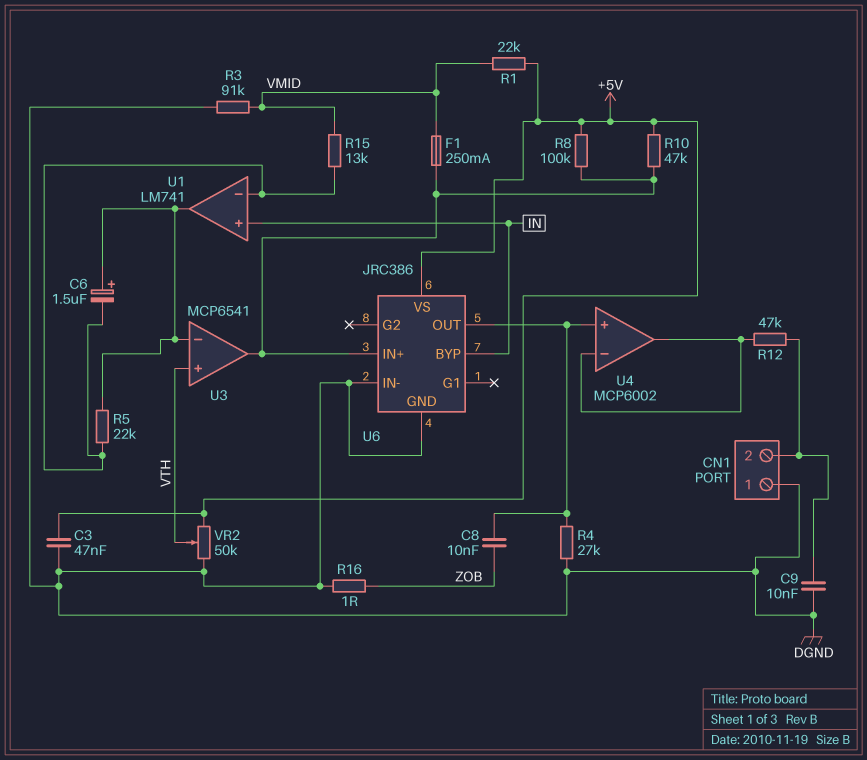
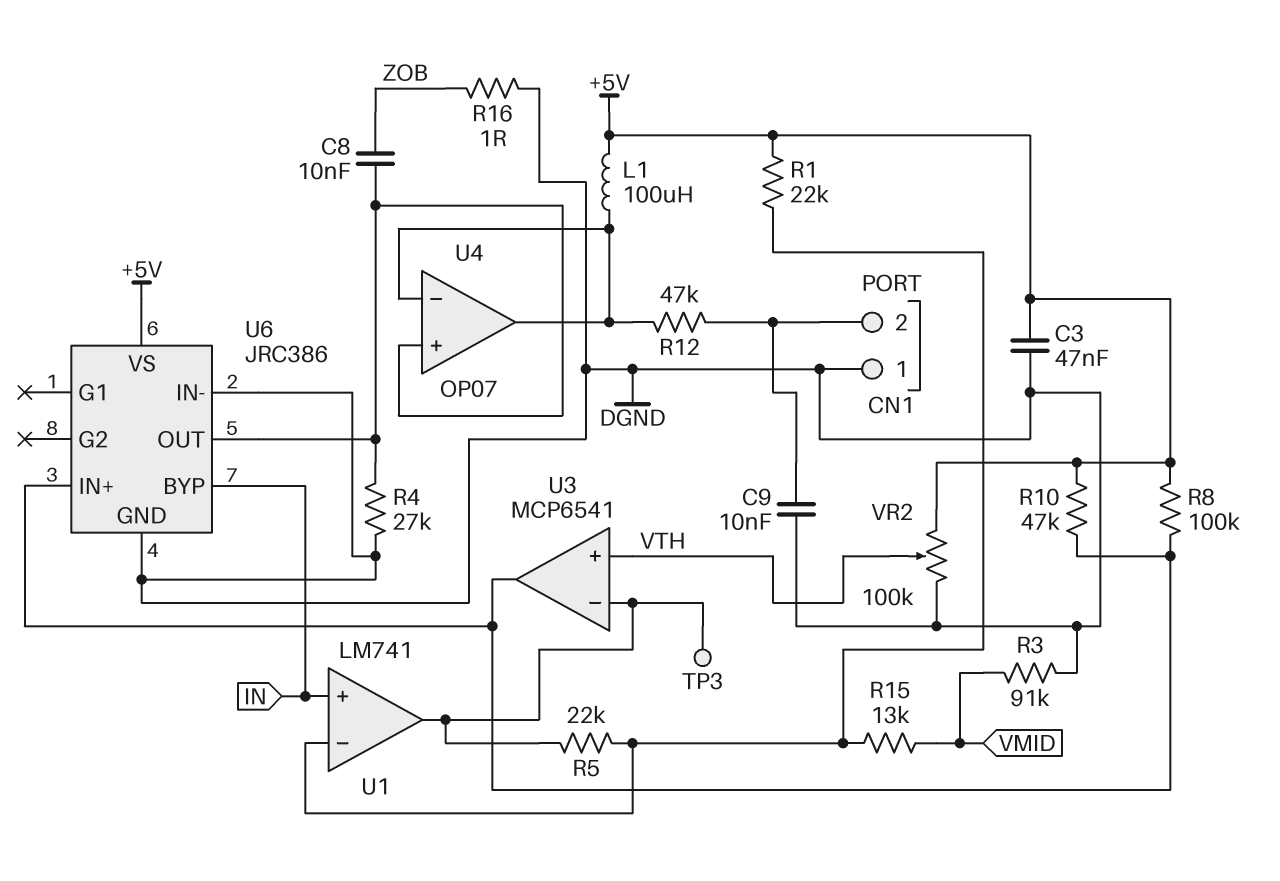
C6: 1.5uF (plus U1/out, minus U1/in-) -> none
F1: 250mA (U3/out, VMID) -> none
L1: none -> 100uH (+5V, U4/in-)
R1: 22k (+5V, VMID) -> 22k (+5V, U1/in-)
TP3: none -> test point (U1/out)
U4: MCP6002 -> OP07
VR2: 50k (+5V, DGND, wiper VTH) -> 100k (+5V, DGND, wiper VTH)

